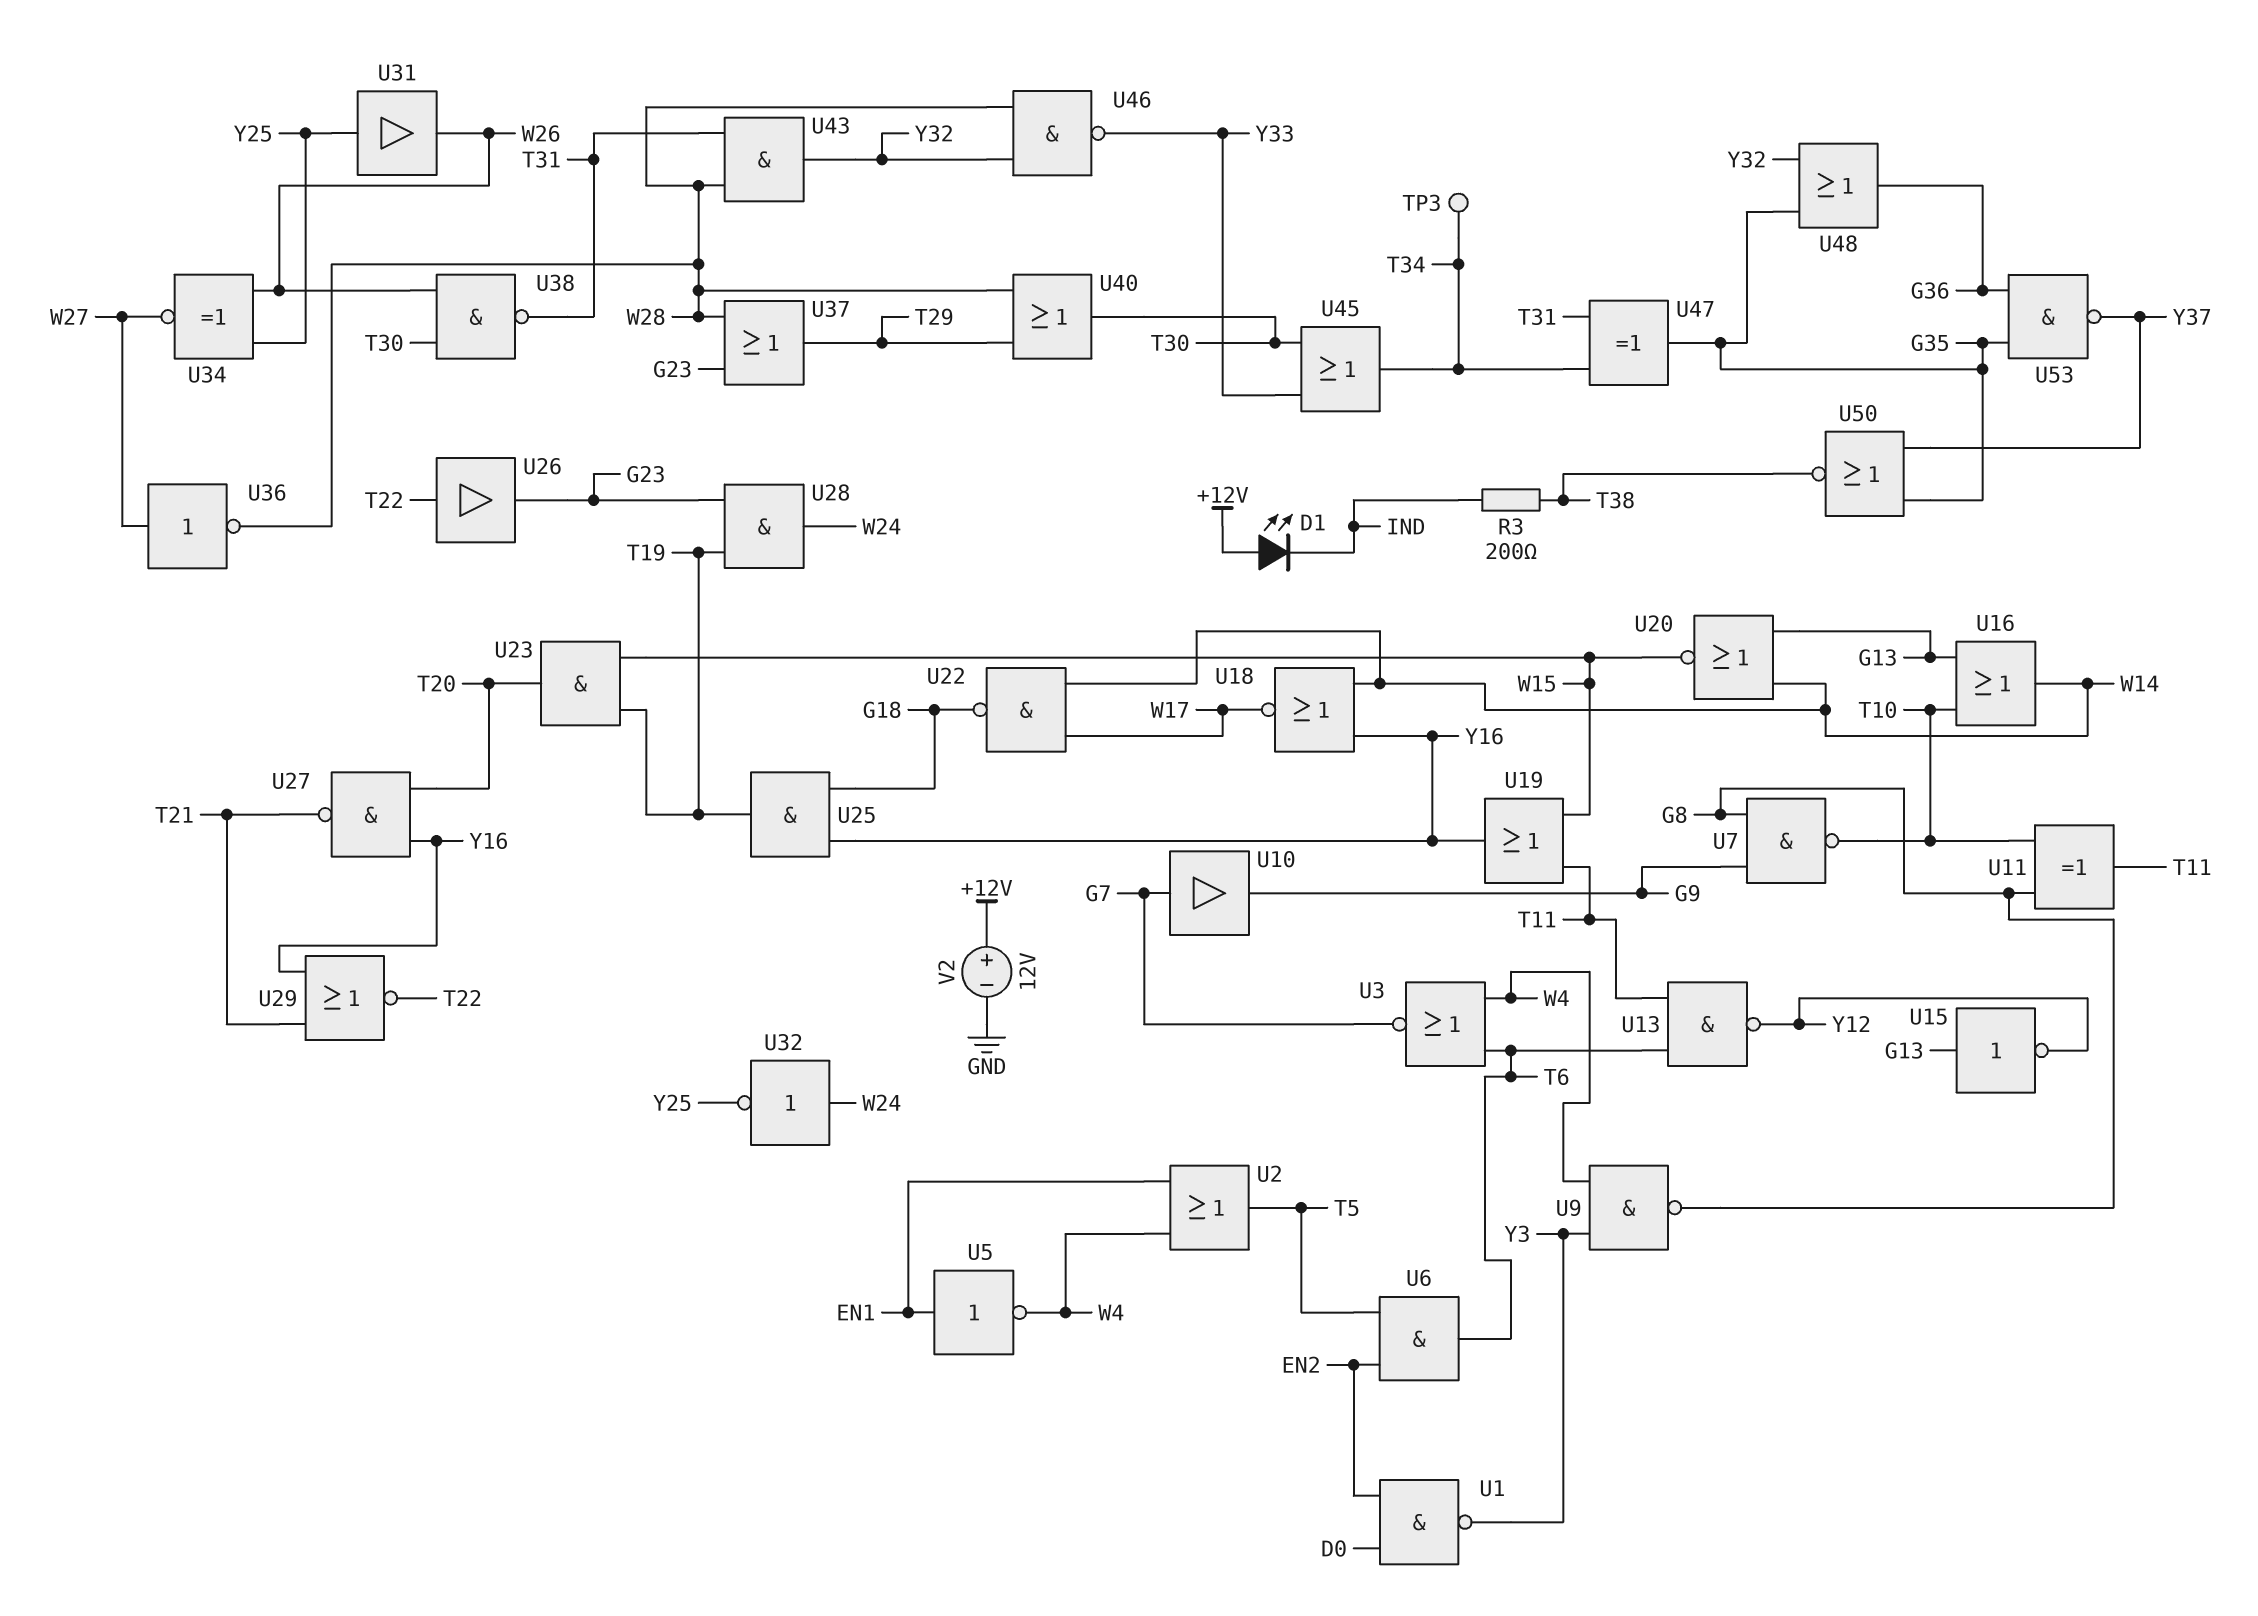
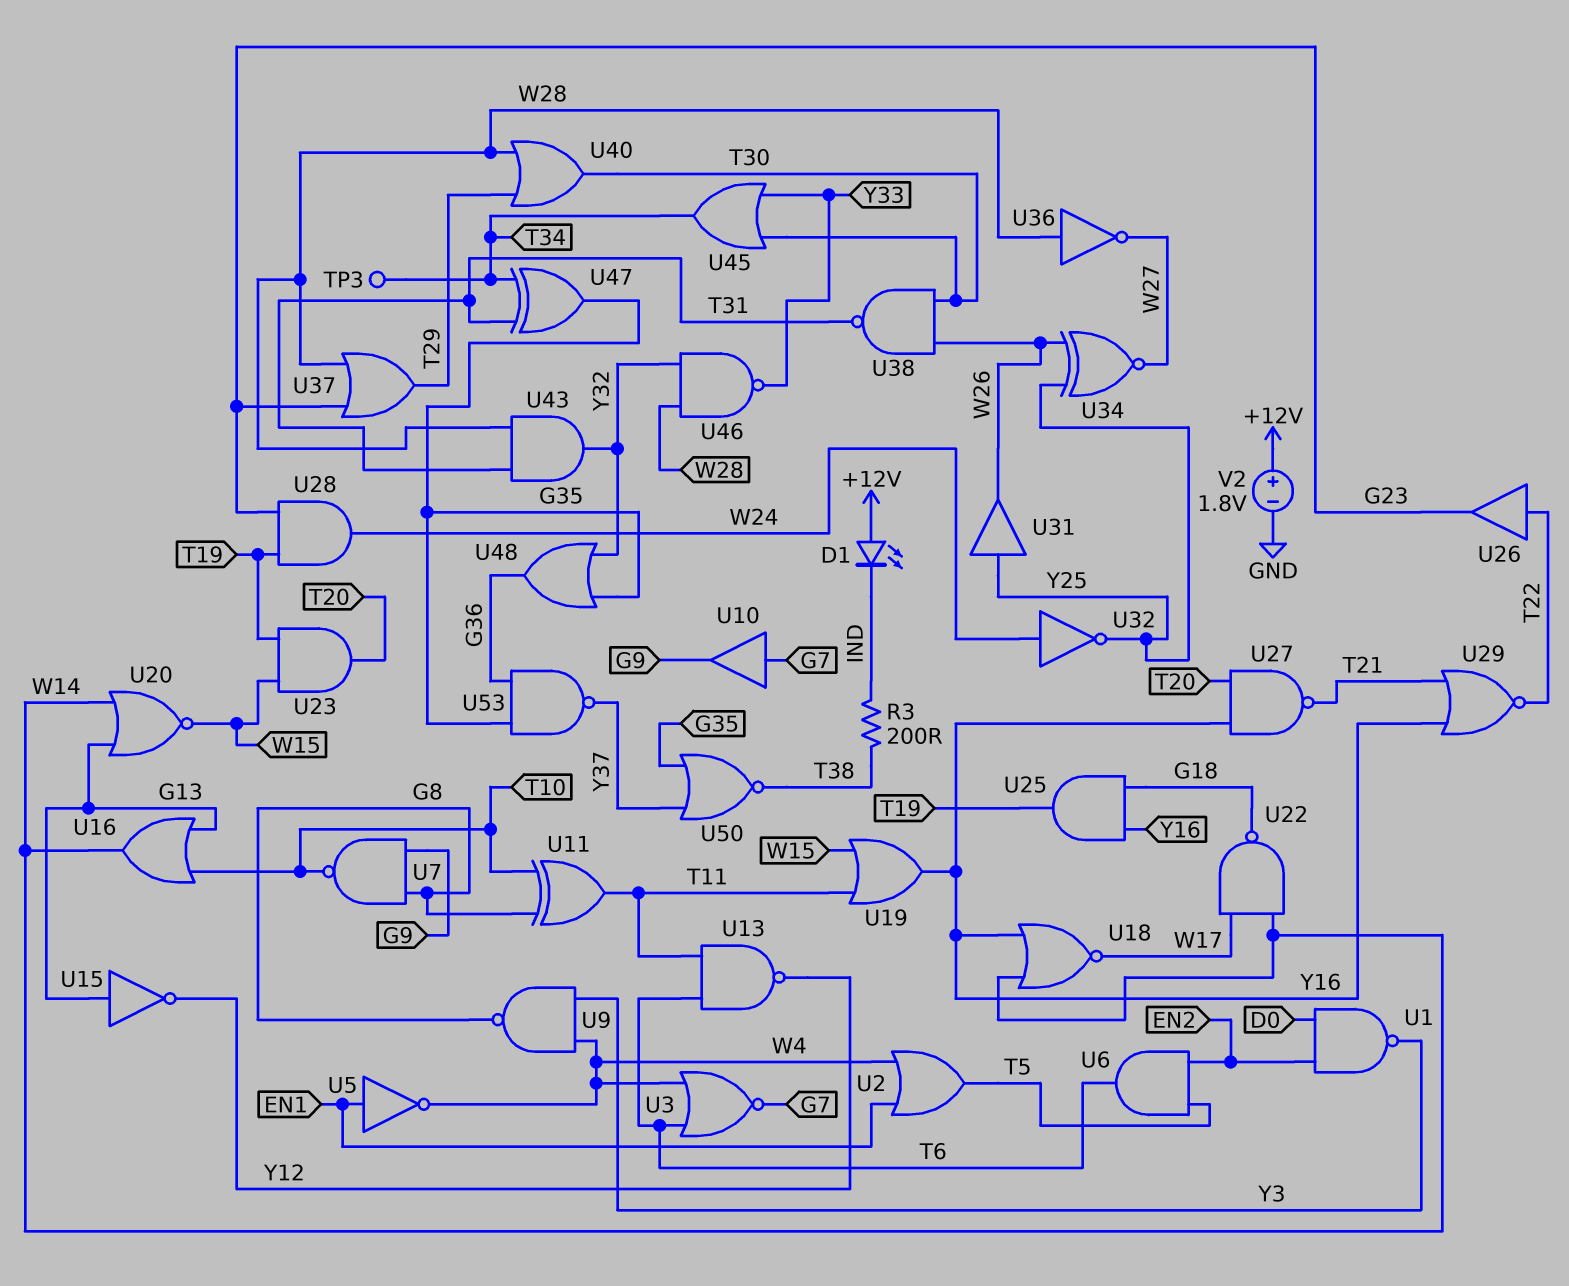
U36: NOT (in W27, out W28) -> NOT (in W28, out W27)
V2: 12V (plus +12V, minus GND) -> 1.8V (plus +12V, minus GND)

